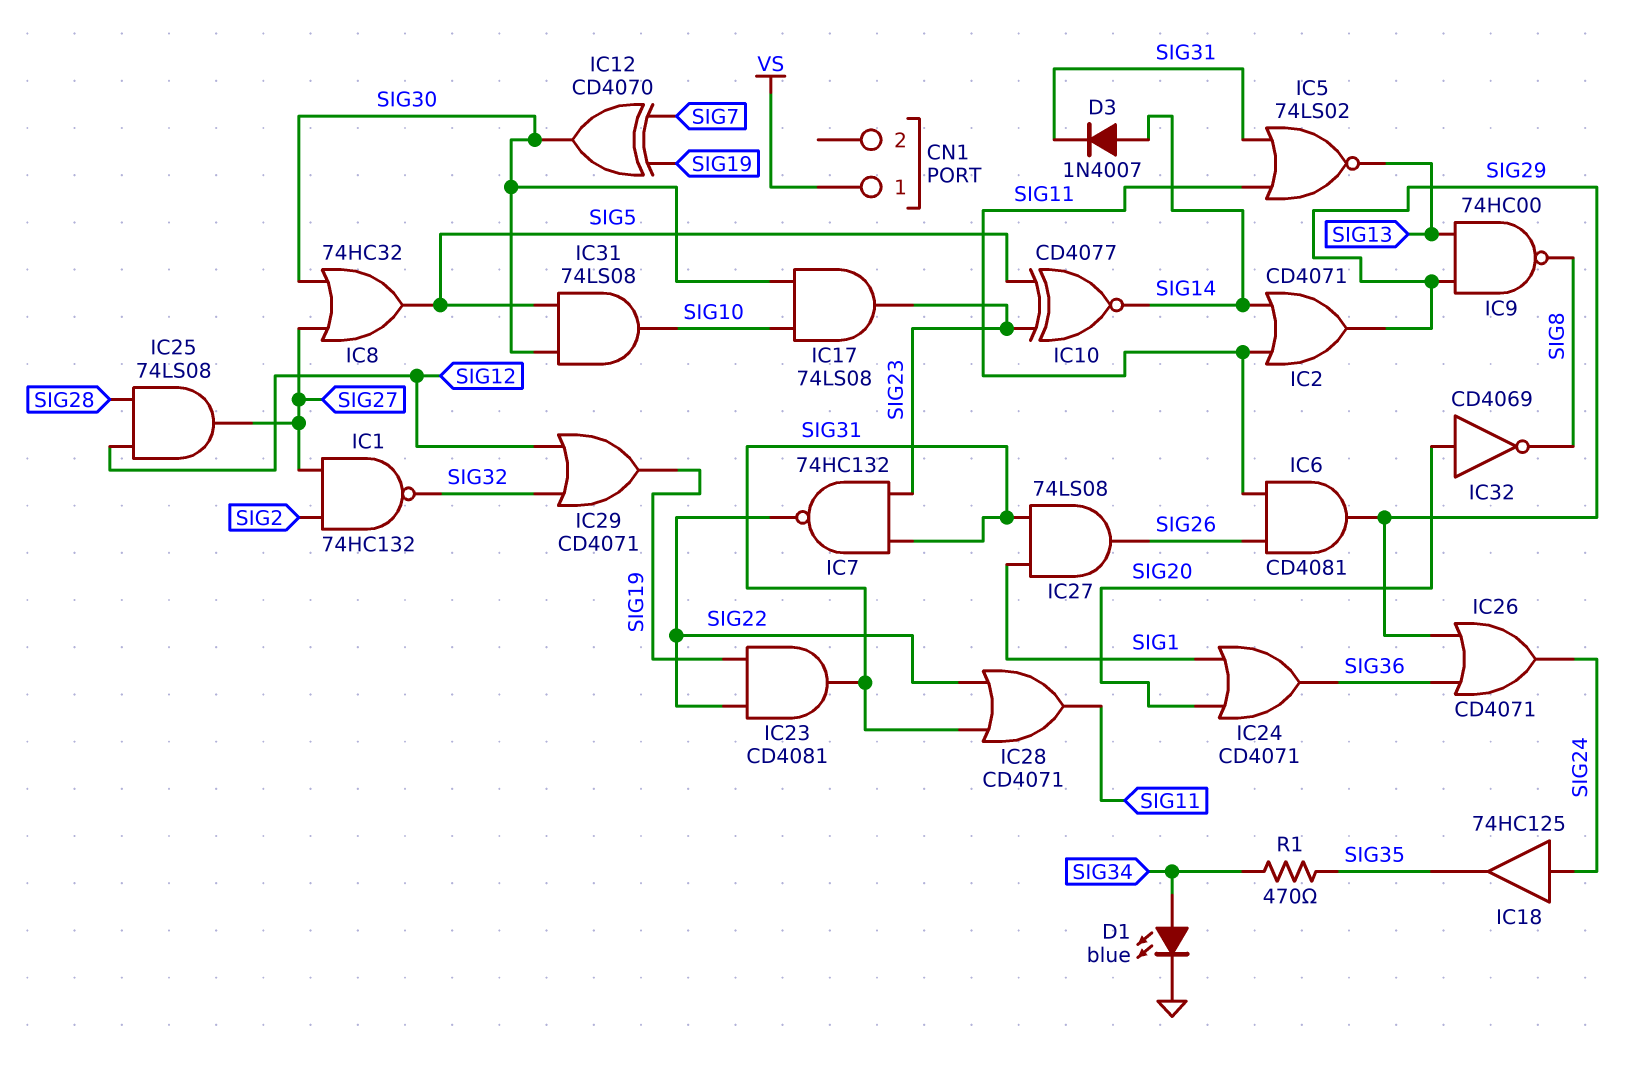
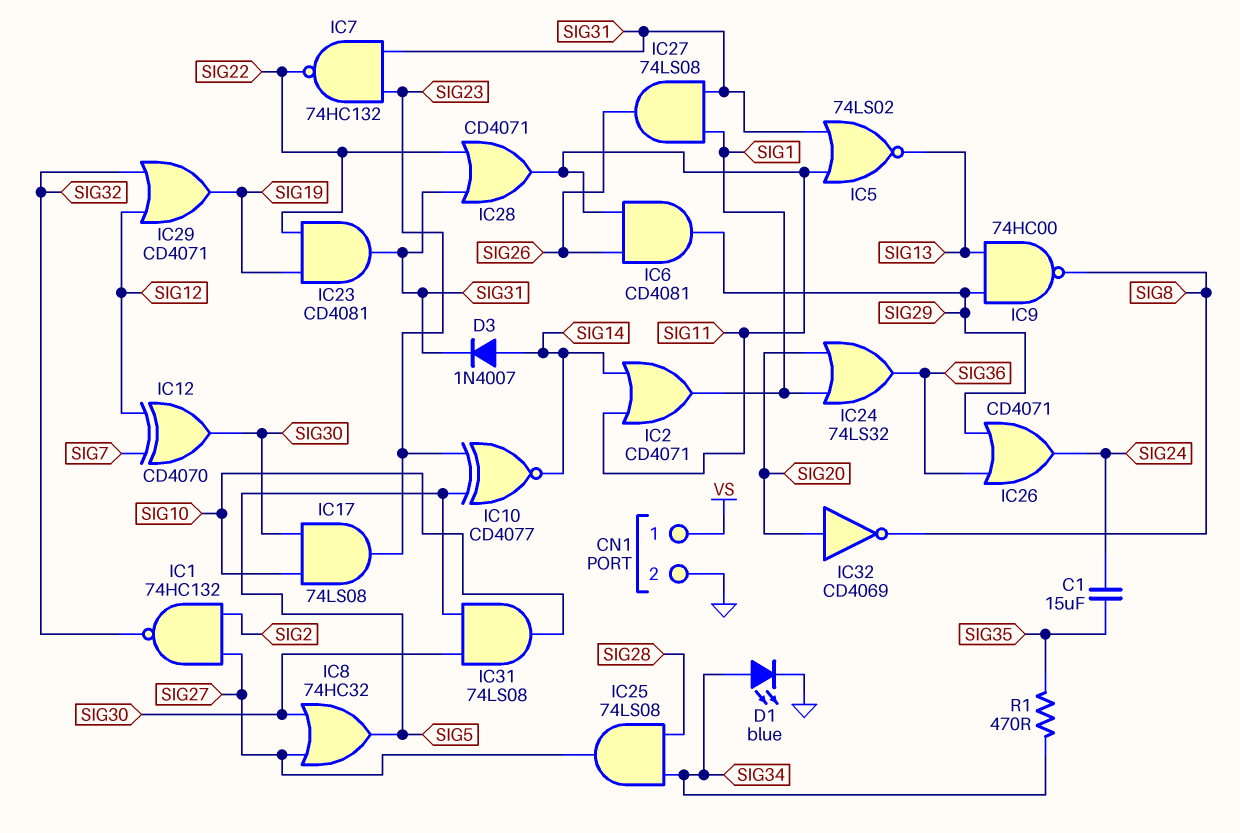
C1: none -> 15uF (SIG24, SIG35)
CN1 pin 2: none -> GND
IC2: OR CD4071 (in SIG11, in SIG14, out SIG29) -> OR CD4071 (in SIG11, in SIG14, out SIG1)
IC12: XOR CD4070 (in SIG7, in SIG19, out SIG30) -> XOR CD4070 (in SIG7, in SIG12, out SIG30)
IC18: buffer 74HC125 (in SIG24, out SIG35) -> none
IC24: OR CD4071 (in SIG1, in SIG20, out SIG36) -> OR 74LS32 (in SIG1, in SIG20, out SIG36)
IC25: AND 74LS08 (in SIG12, in SIG28, out SIG27) -> AND 74LS08 (in SIG28, in SIG34, out SIG27)

